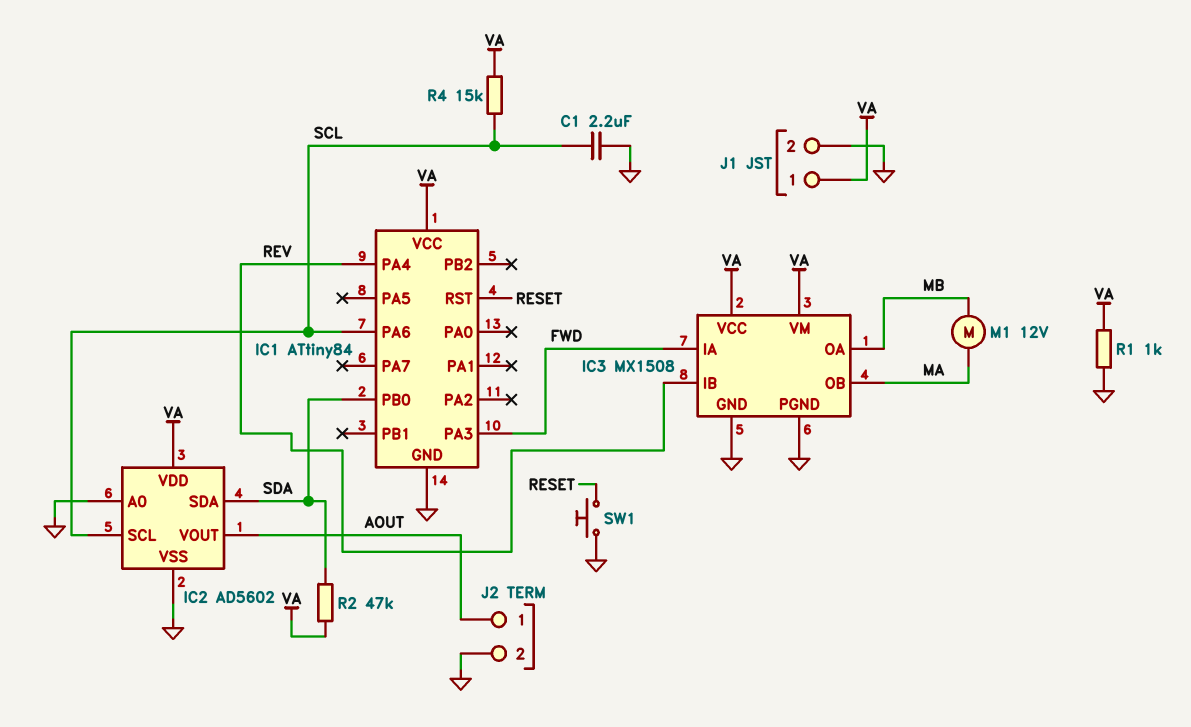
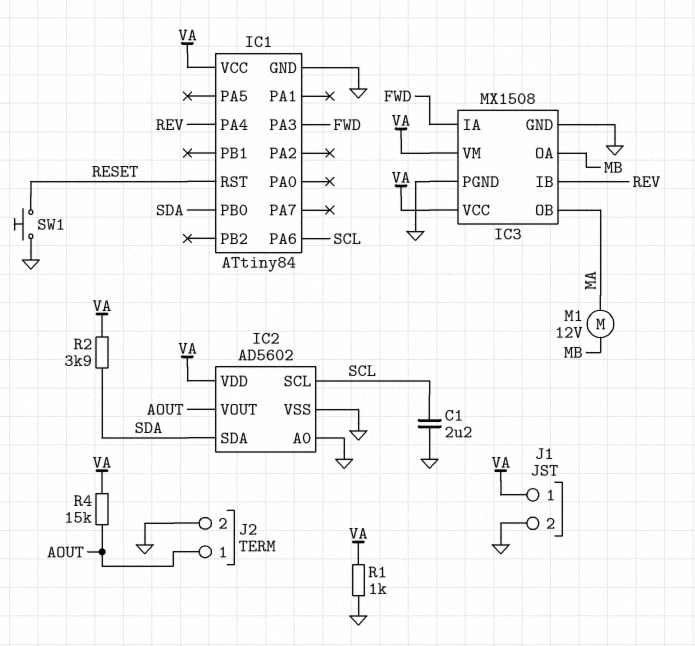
R2: 47k (SDA, VA) -> 3.9k (SDA, VA)
R4: 15k (SCL, VA) -> 15k (AOUT, VA)

